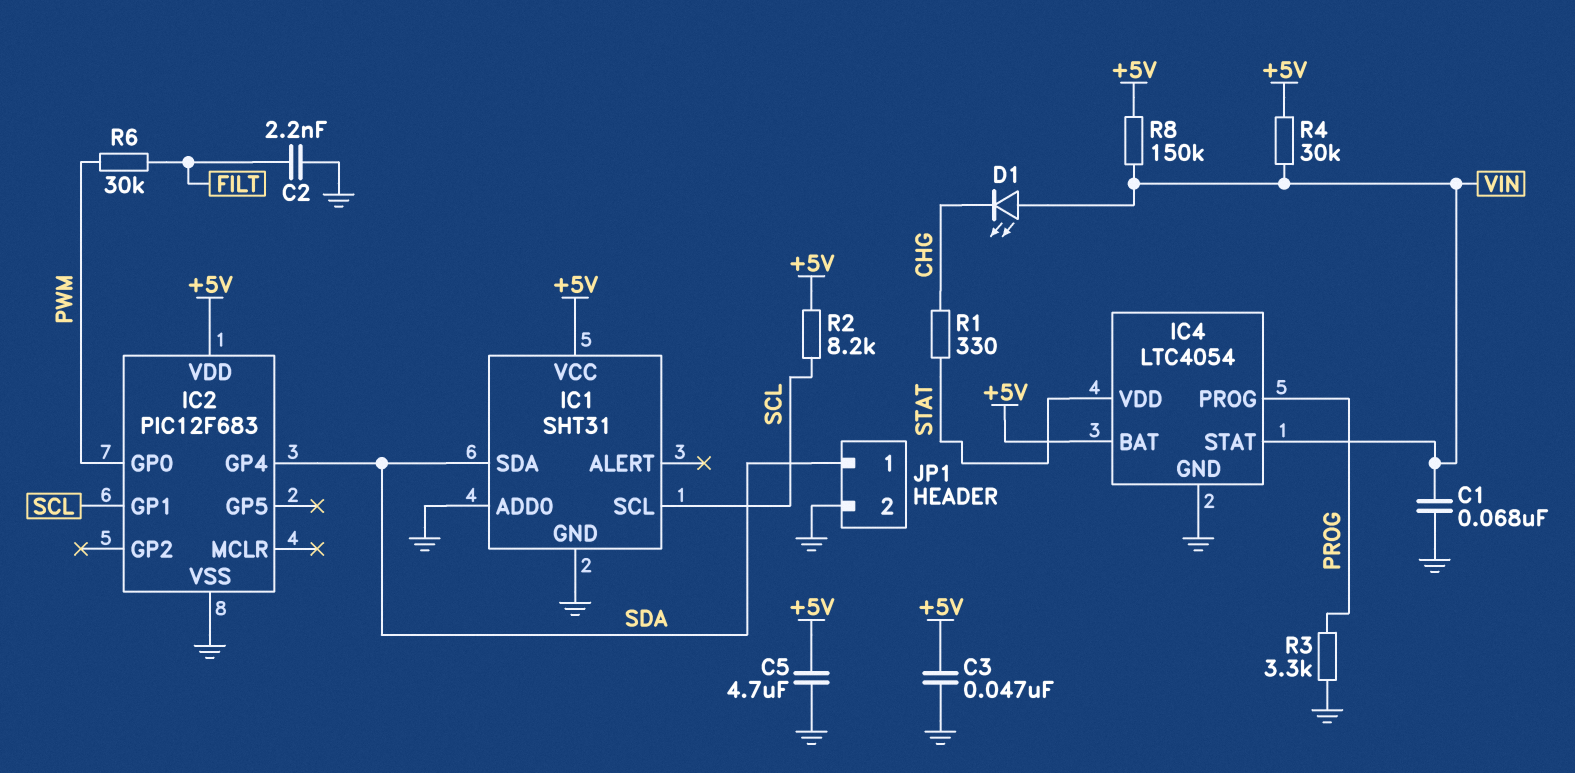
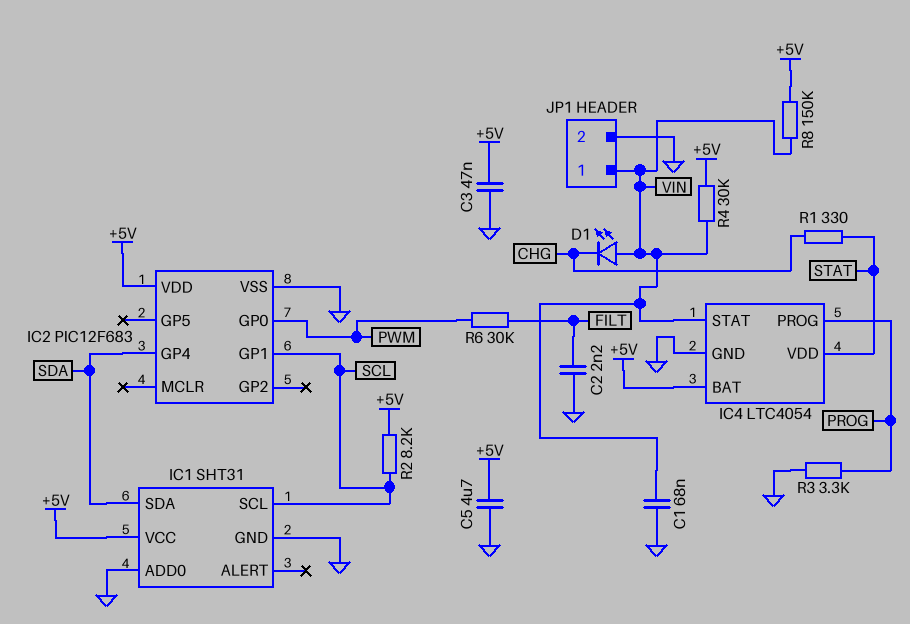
JP1 pin 1: SDA -> VIN

